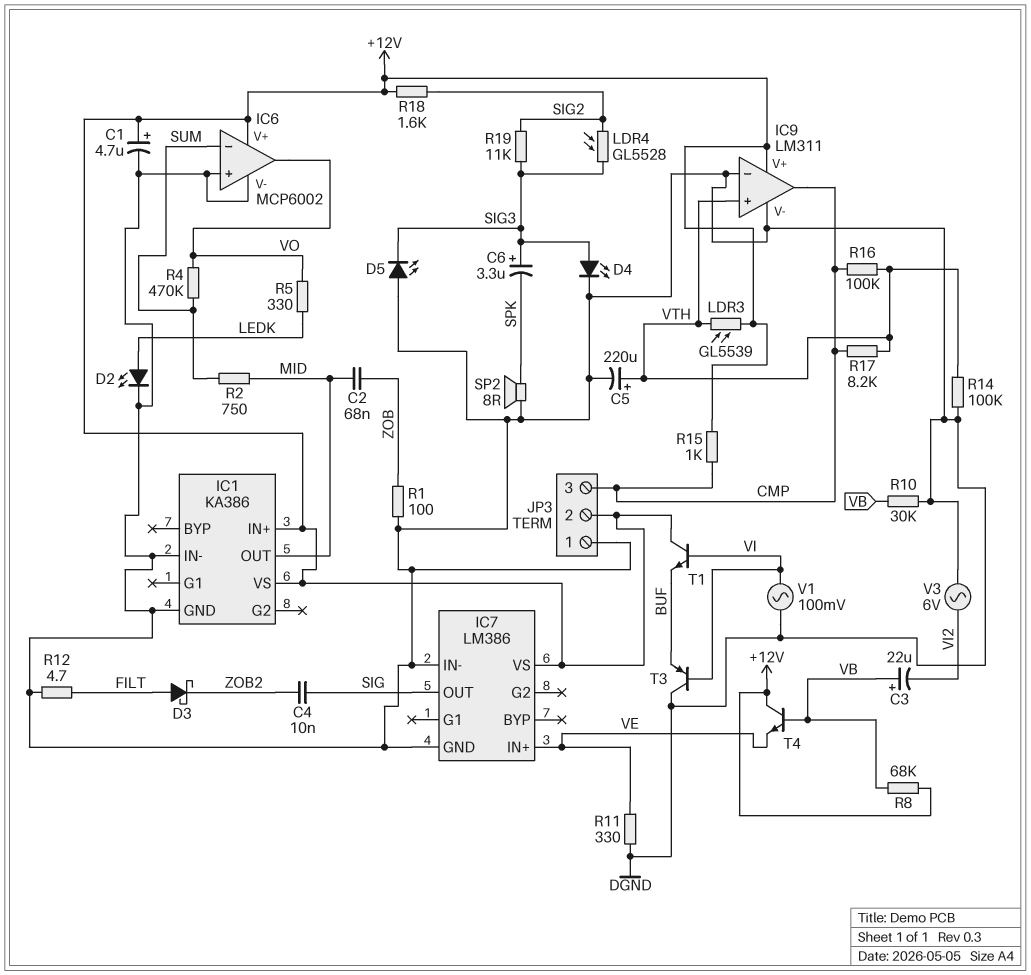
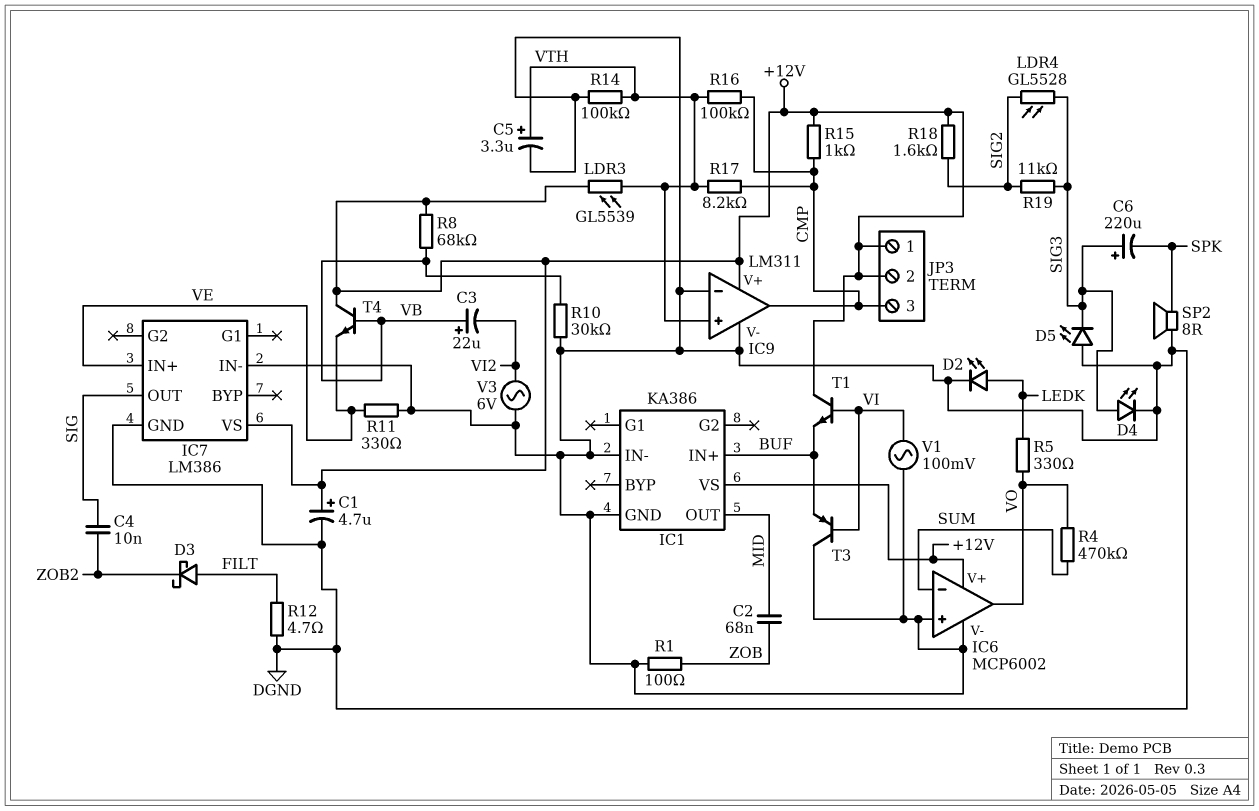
C5: 220uF (plus VTH, minus DGND) -> 3.3uF (plus VTH, minus DGND)
C6: 3.3uF (plus SIG3, minus SPK) -> 220uF (plus SIG3, minus SPK)
IC1 pin IN+: +12V -> BUF
JP3 pin 1: DGND -> +12V
R2: 750 (MID, SUM) -> none

